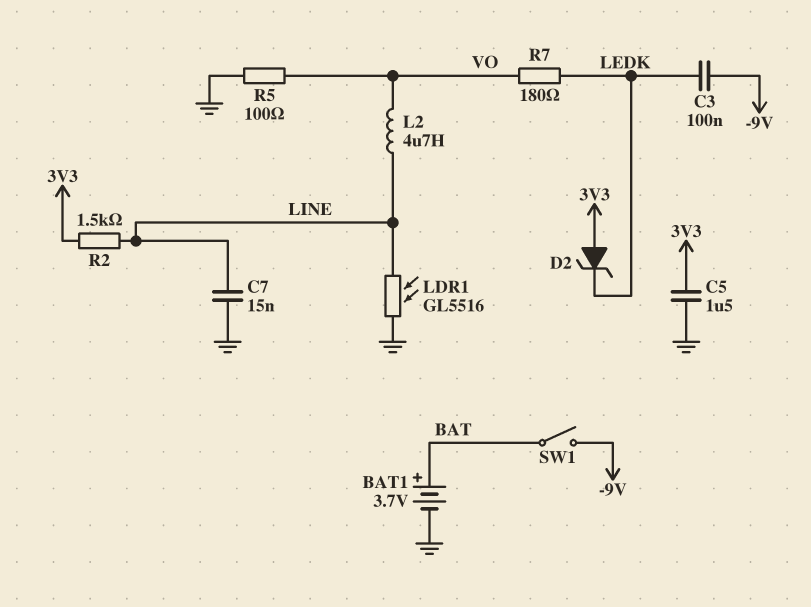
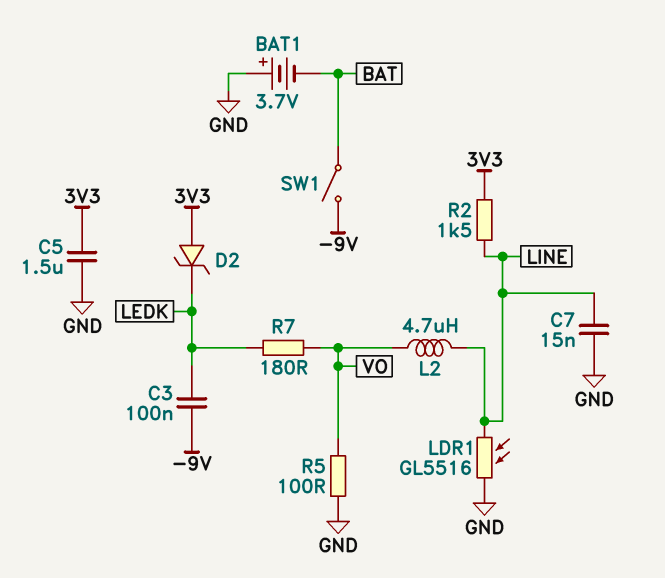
BAT1: 3.7V (plus BAT, minus GND) -> 3.7V (plus GND, minus BAT)

